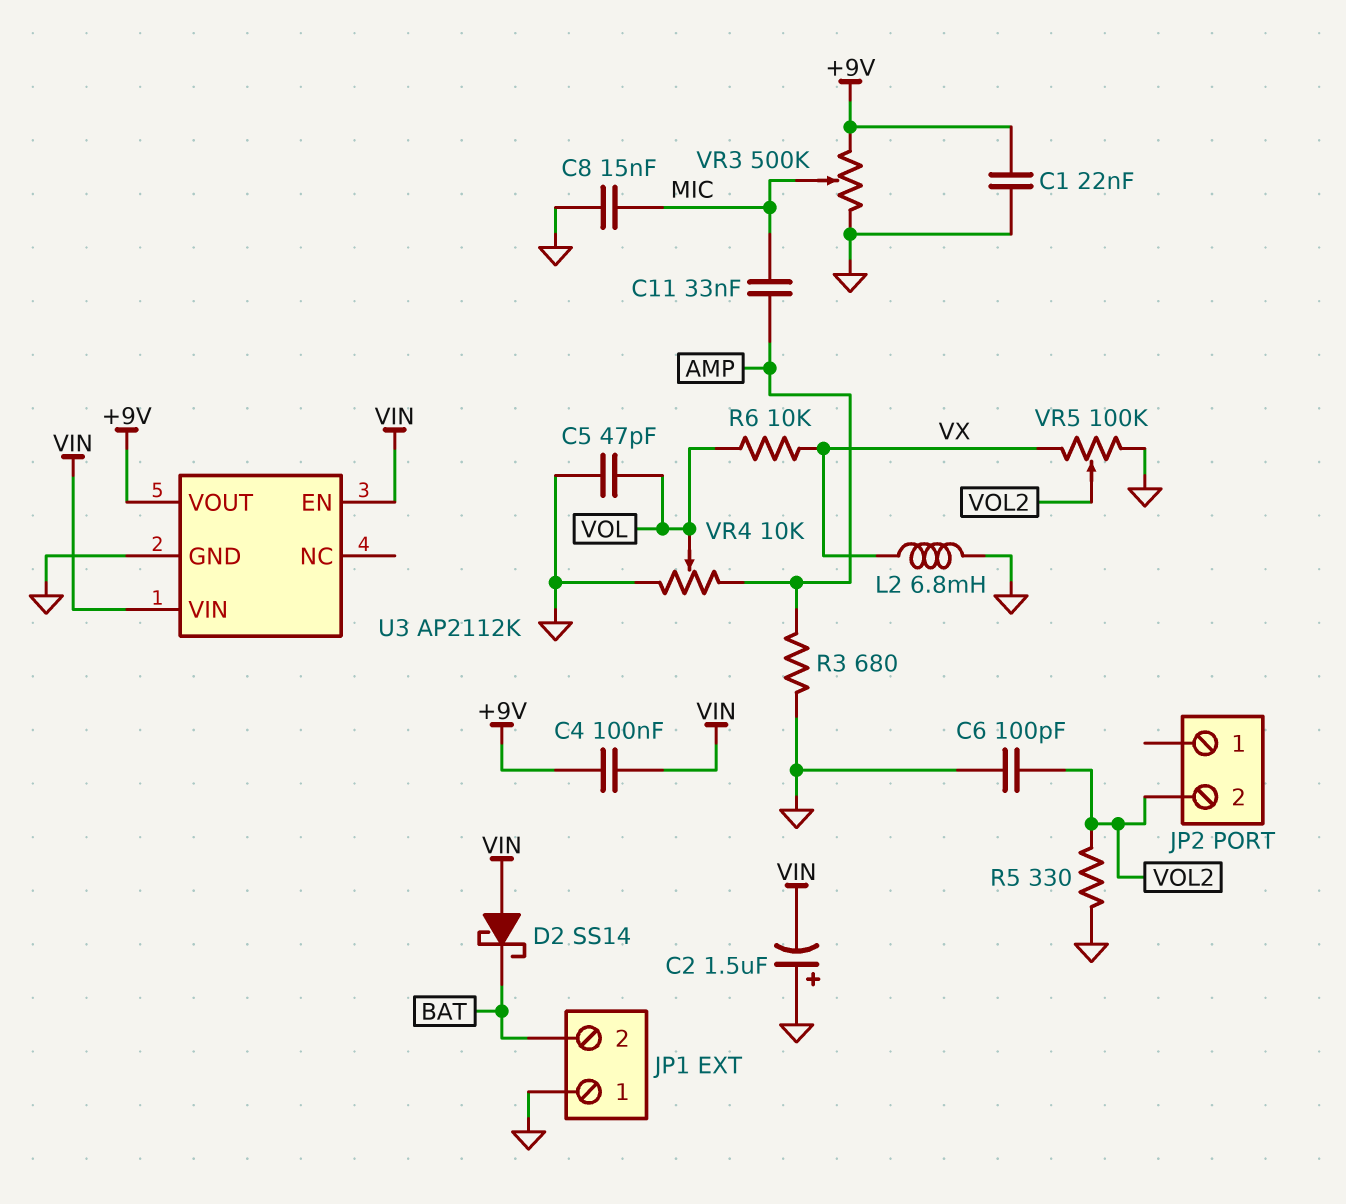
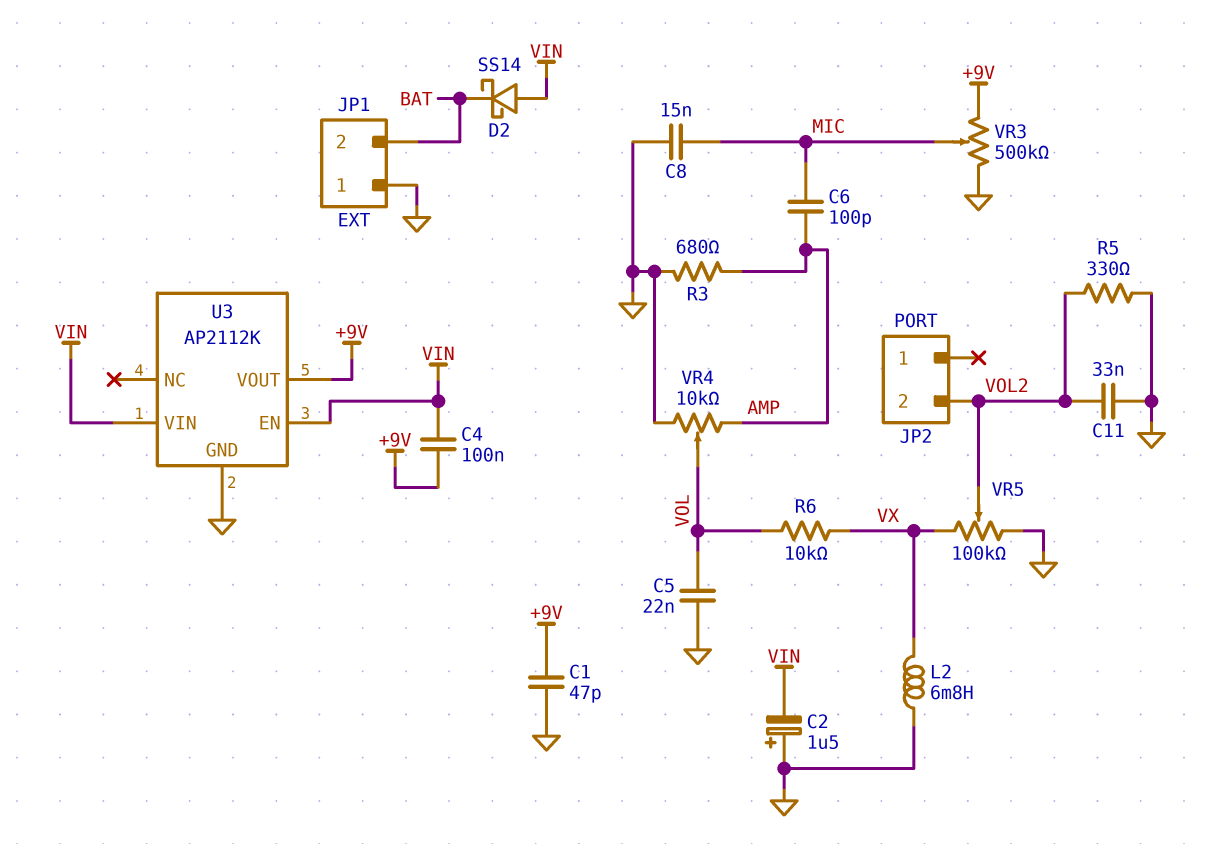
C1: 22nF (+9V, GND) -> 47pF (+9V, GND)
C5: 47pF (GND, VOL) -> 22nF (GND, VOL)
C6: 100pF (GND, VOL2) -> 100pF (AMP, MIC)
C11: 33nF (AMP, MIC) -> 33nF (GND, VOL2)

